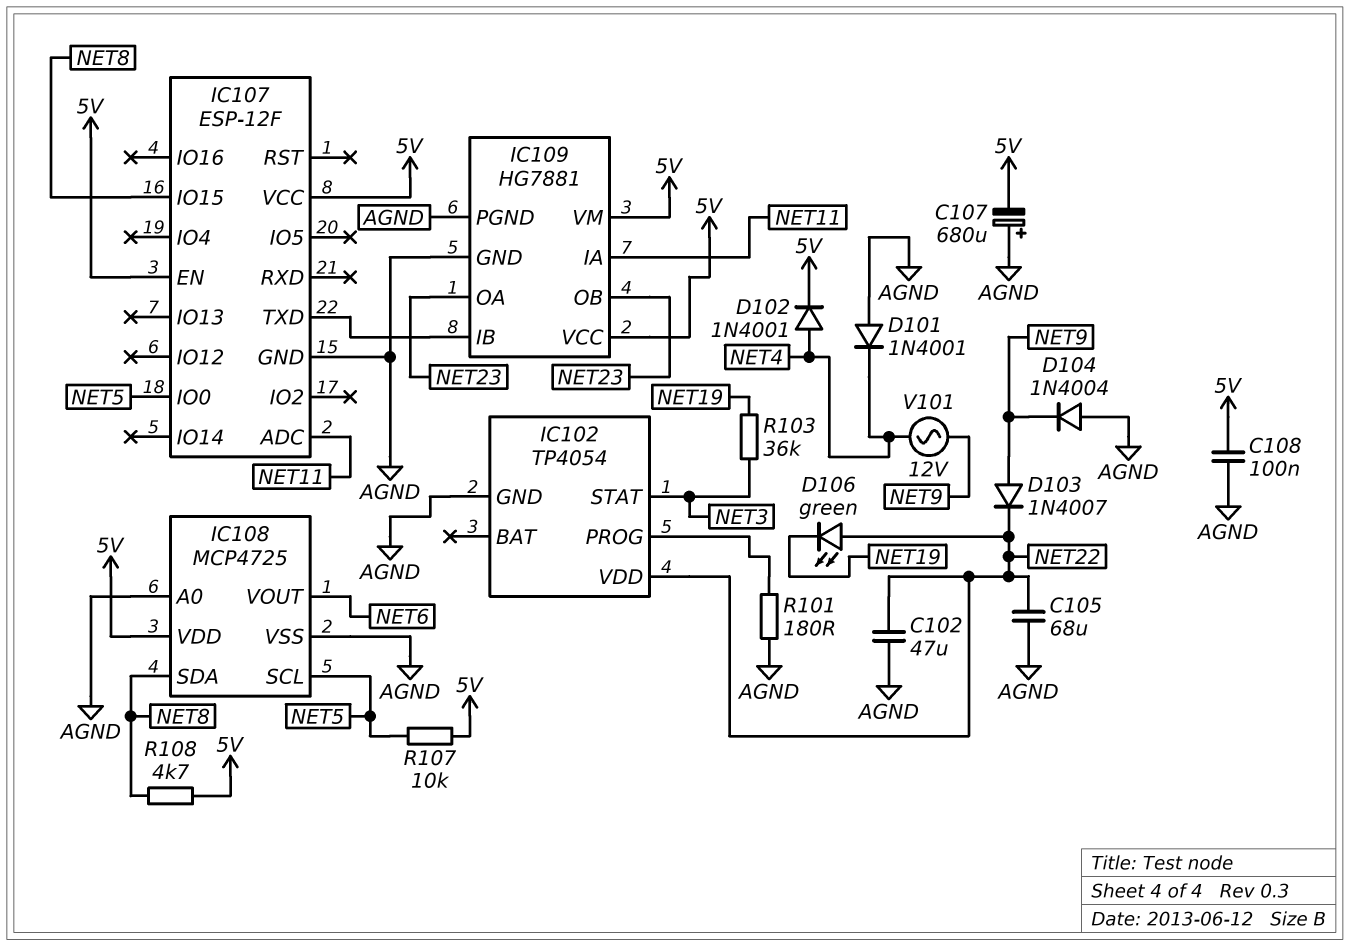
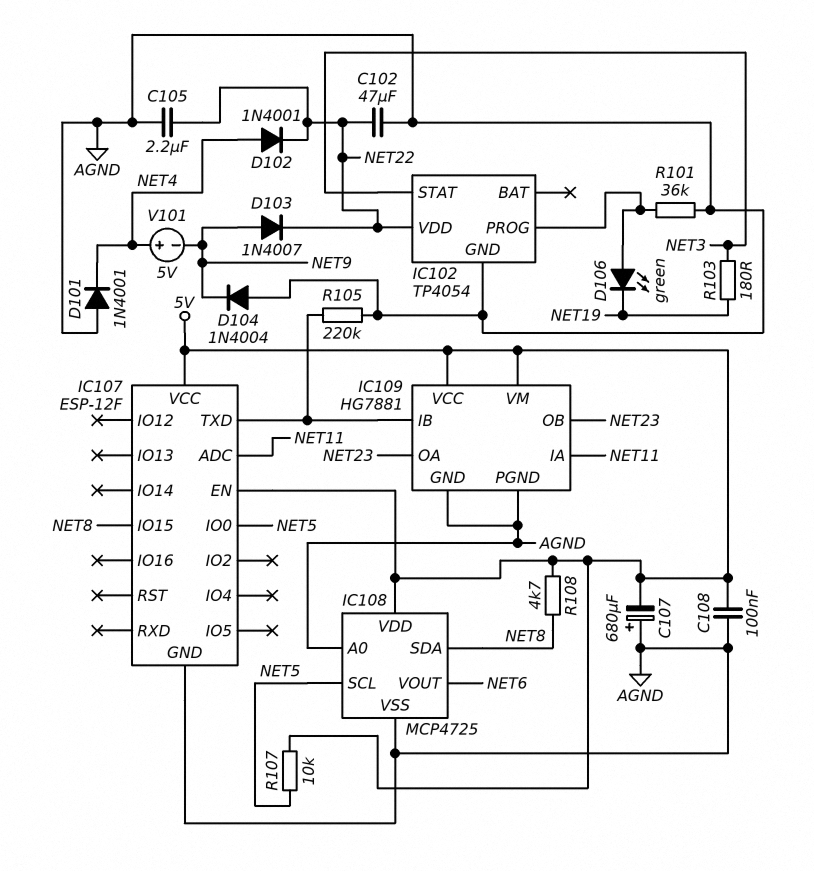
C105: 68uF (AGND, NET22) -> 2.2uF (AGND, NET22)
D102: diode 1N4001 (A NET4, K 5V) -> diode 1N4001 (A NET4, K NET22)
D106: LED green (A NET22, K NET19) -> LED green (A IC102/PROG, K NET19)
R101: 180 (AGND, IC102/PROG) -> 36k (AGND, IC102/PROG)
R103: 36k (NET3, NET19) -> 180 (NET3, NET19)
R105: none -> 220k (AGND, IC107/TXD)
V101: AC 12V (NET4, NET9) -> 5V (plus NET4, minus NET9)

